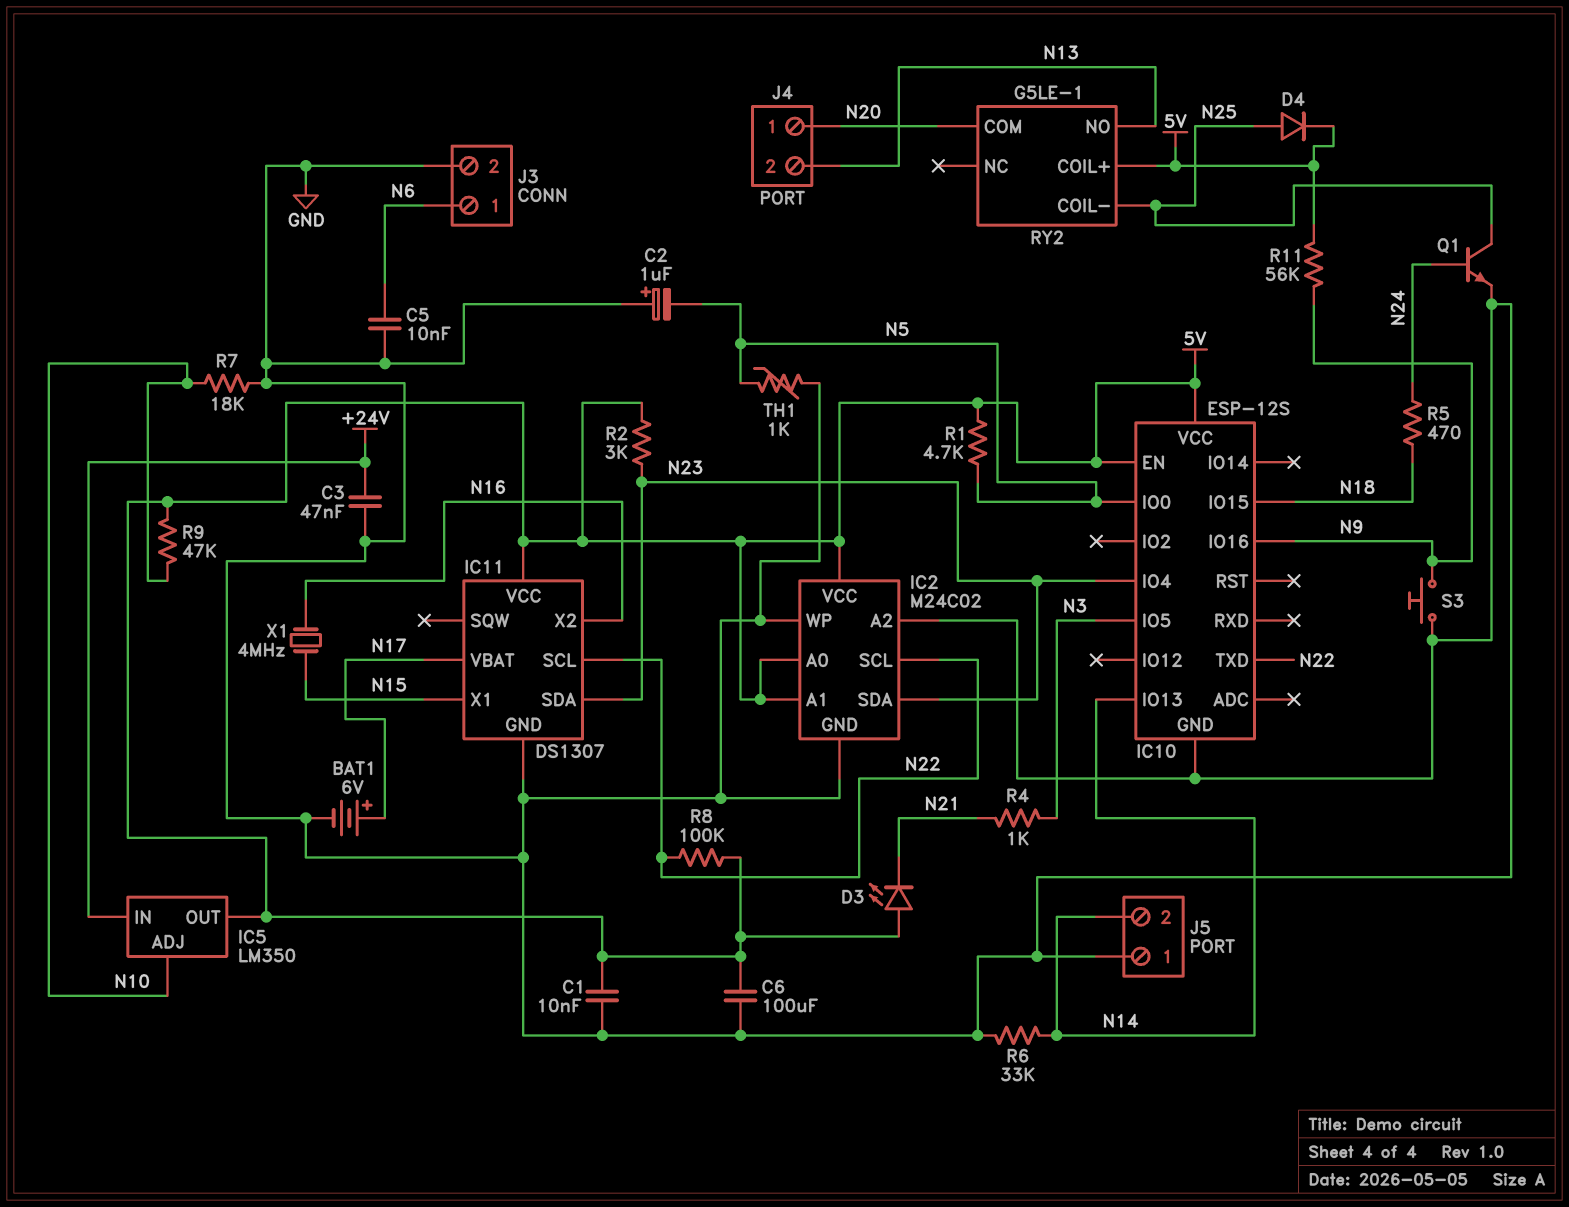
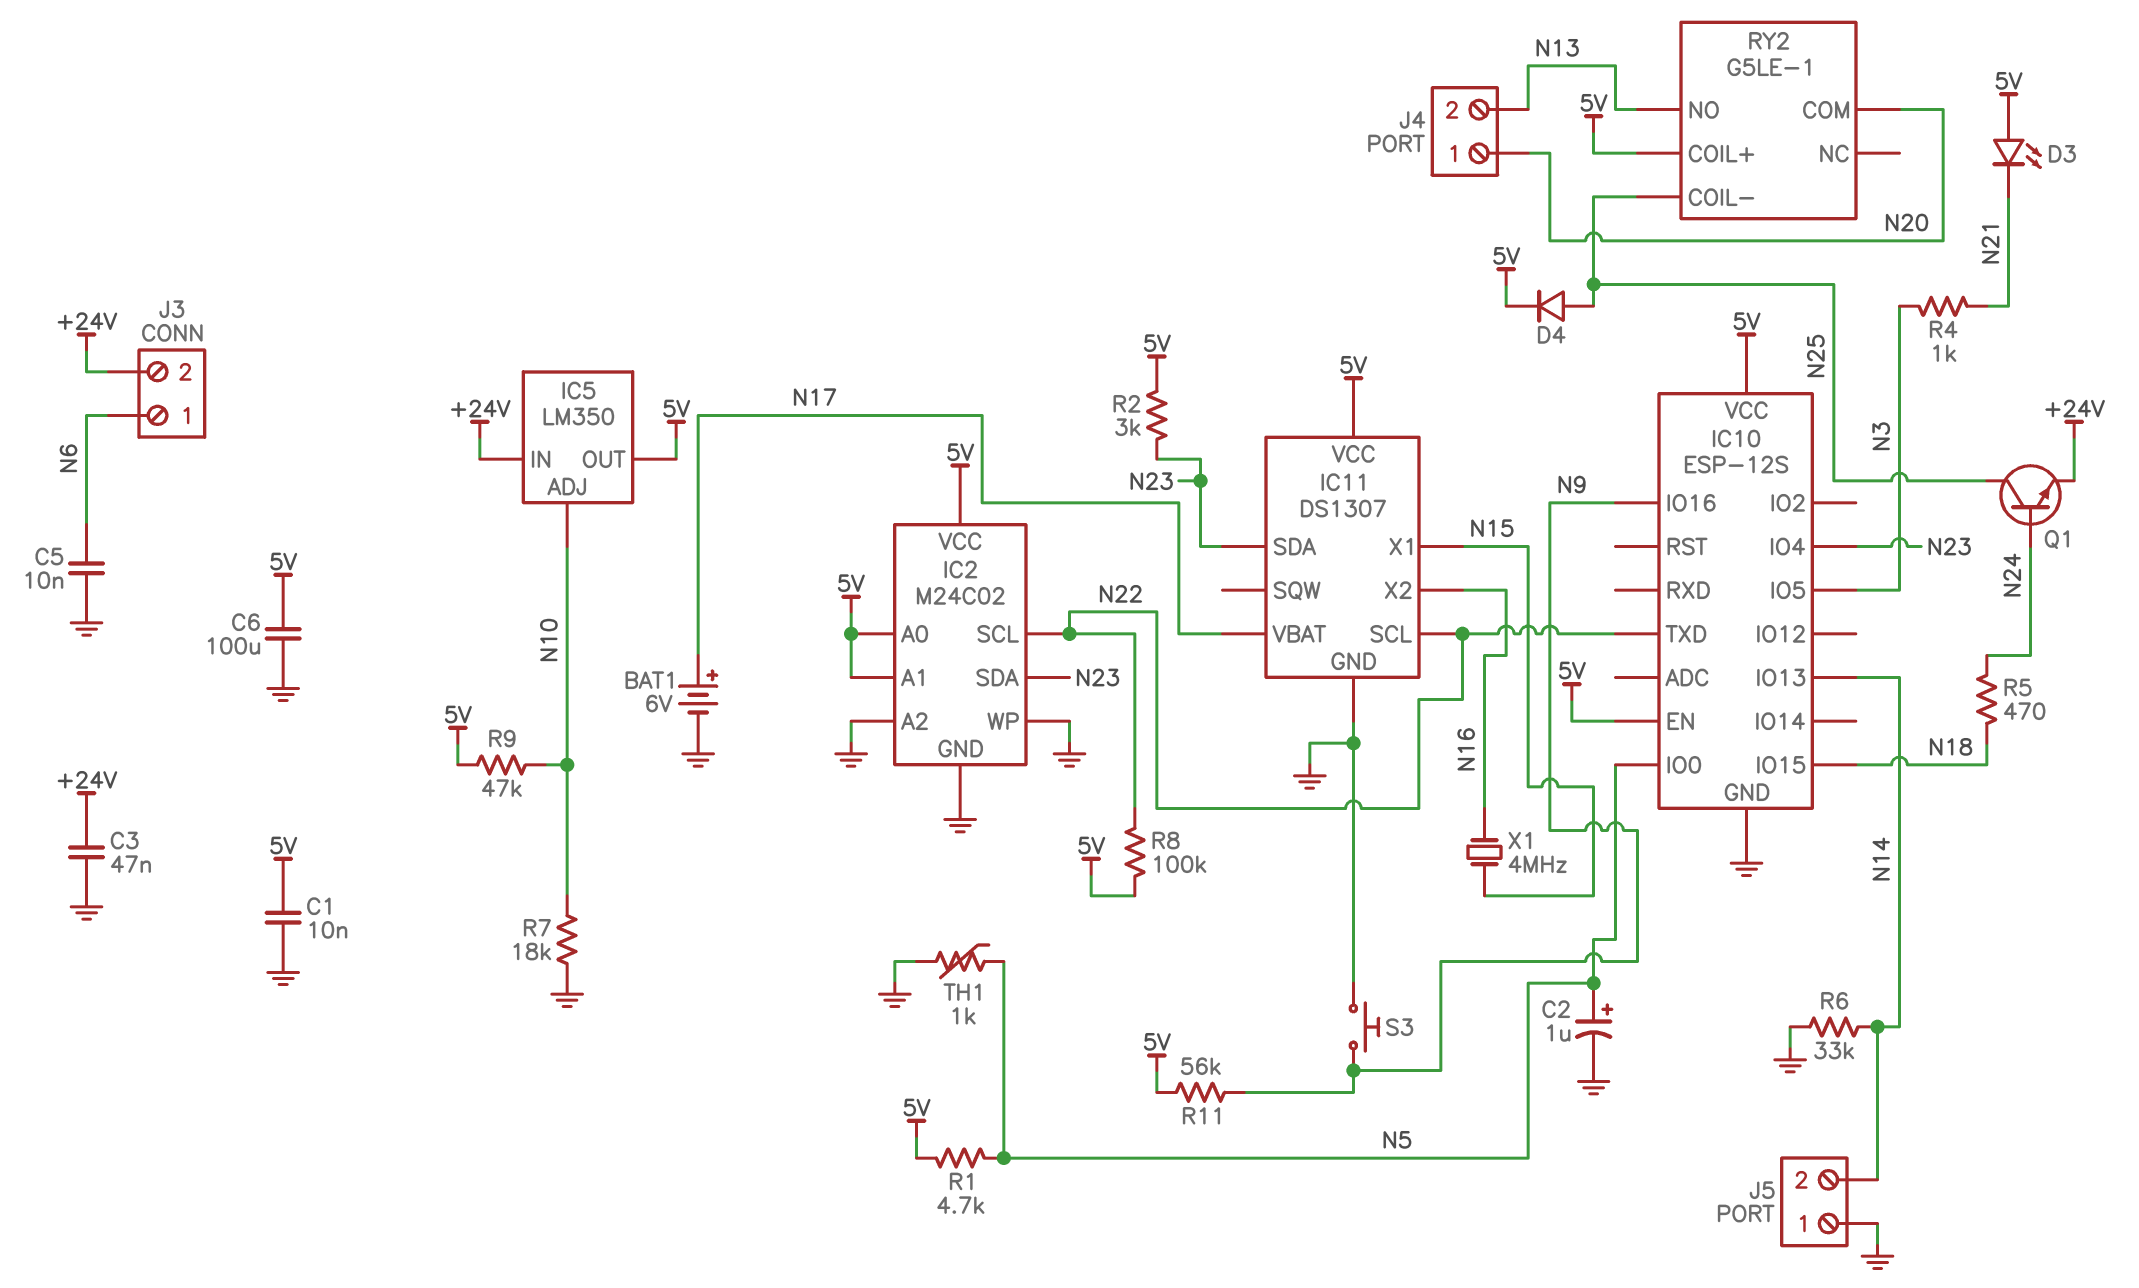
C2: 1uF (plus GND, minus N5) -> 1uF (plus N5, minus GND)
J3 pin 2: GND -> +24V
Q1: NPN (B N24, C N25, E GND) -> NPN (B N24, C N25, E +24V)

